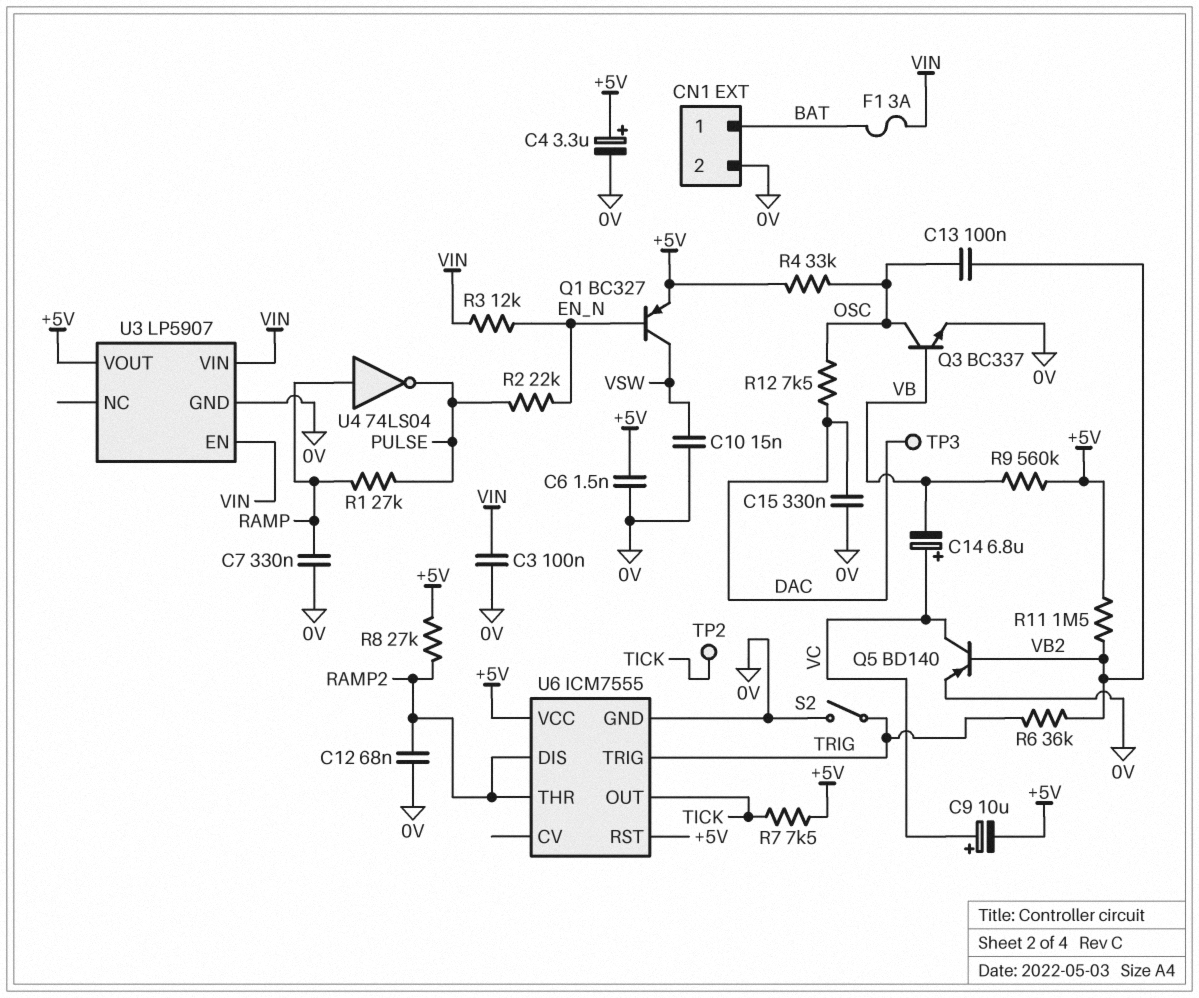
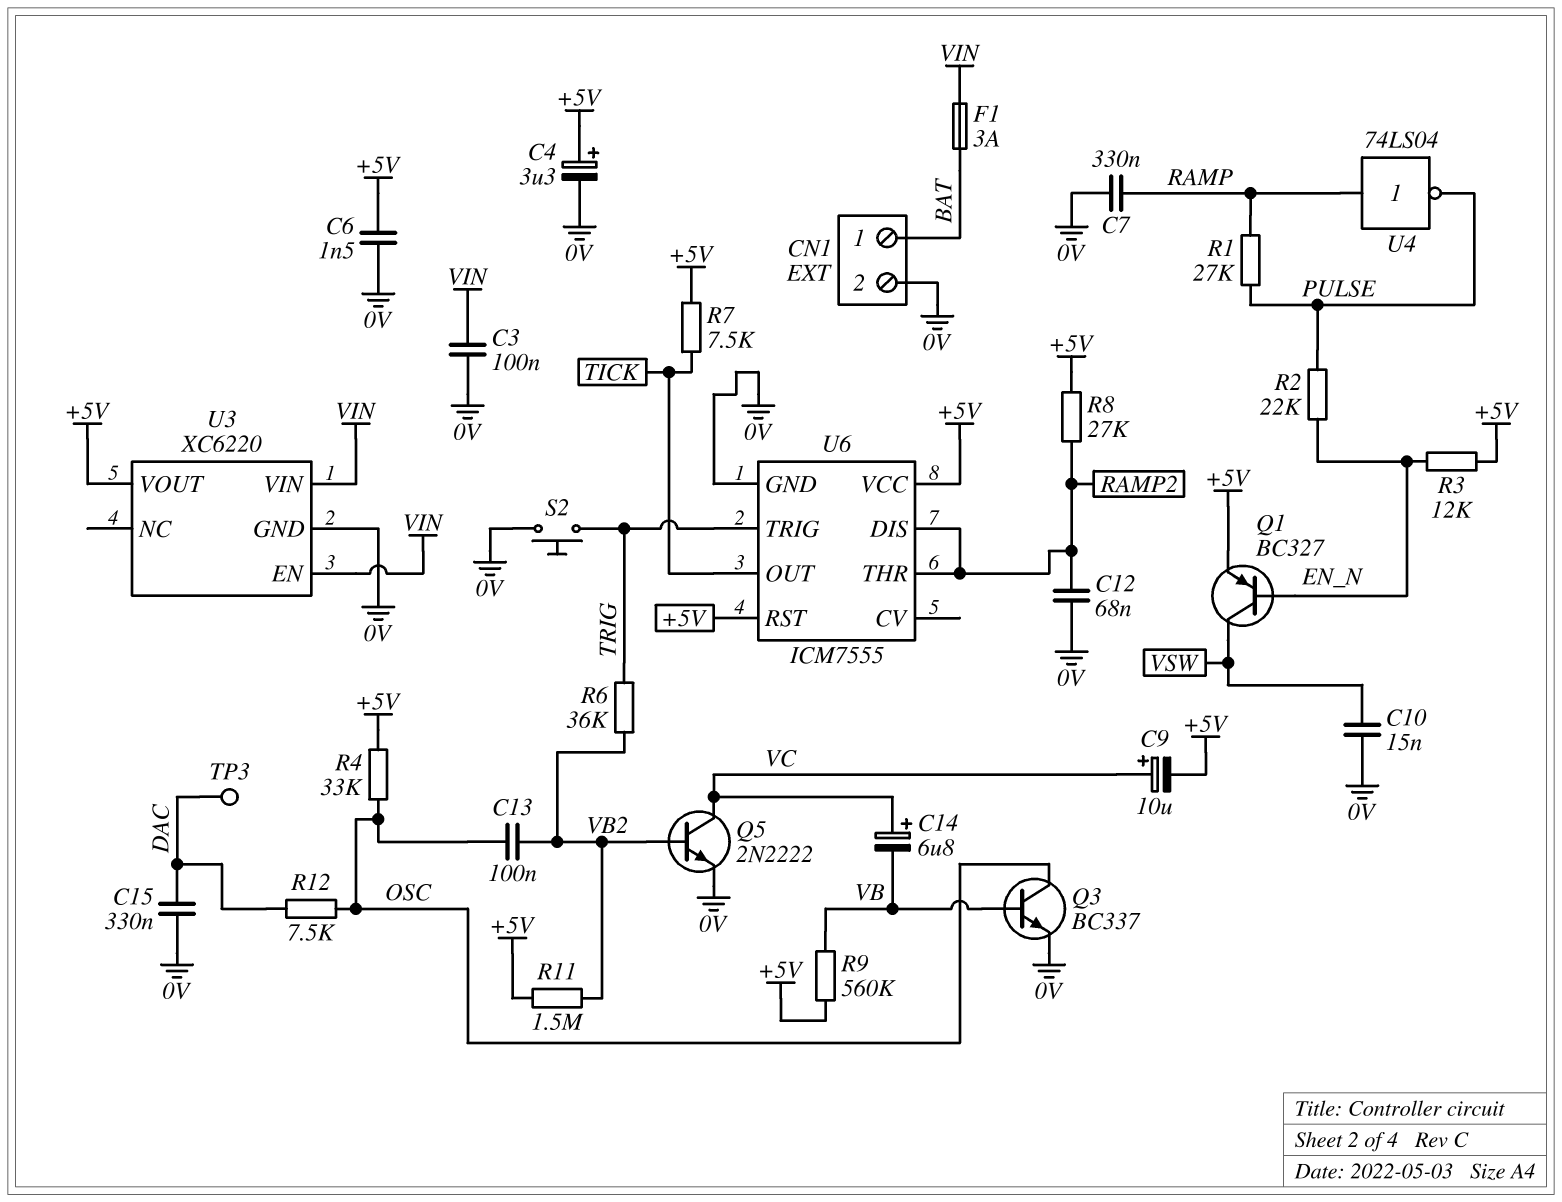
Q5: PNP BD140 (B VB2, C VC, E 0V) -> NPN 2N2222 (B VB2, C VC, E 0V)
R3: 12k (EN_N, VIN) -> 12k (+5V, EN_N)
S2: switch (0V, TRIG) -> button (0V, TRIG)
TP2: test point (TICK) -> none
U3: LP5907 -> XC6220

